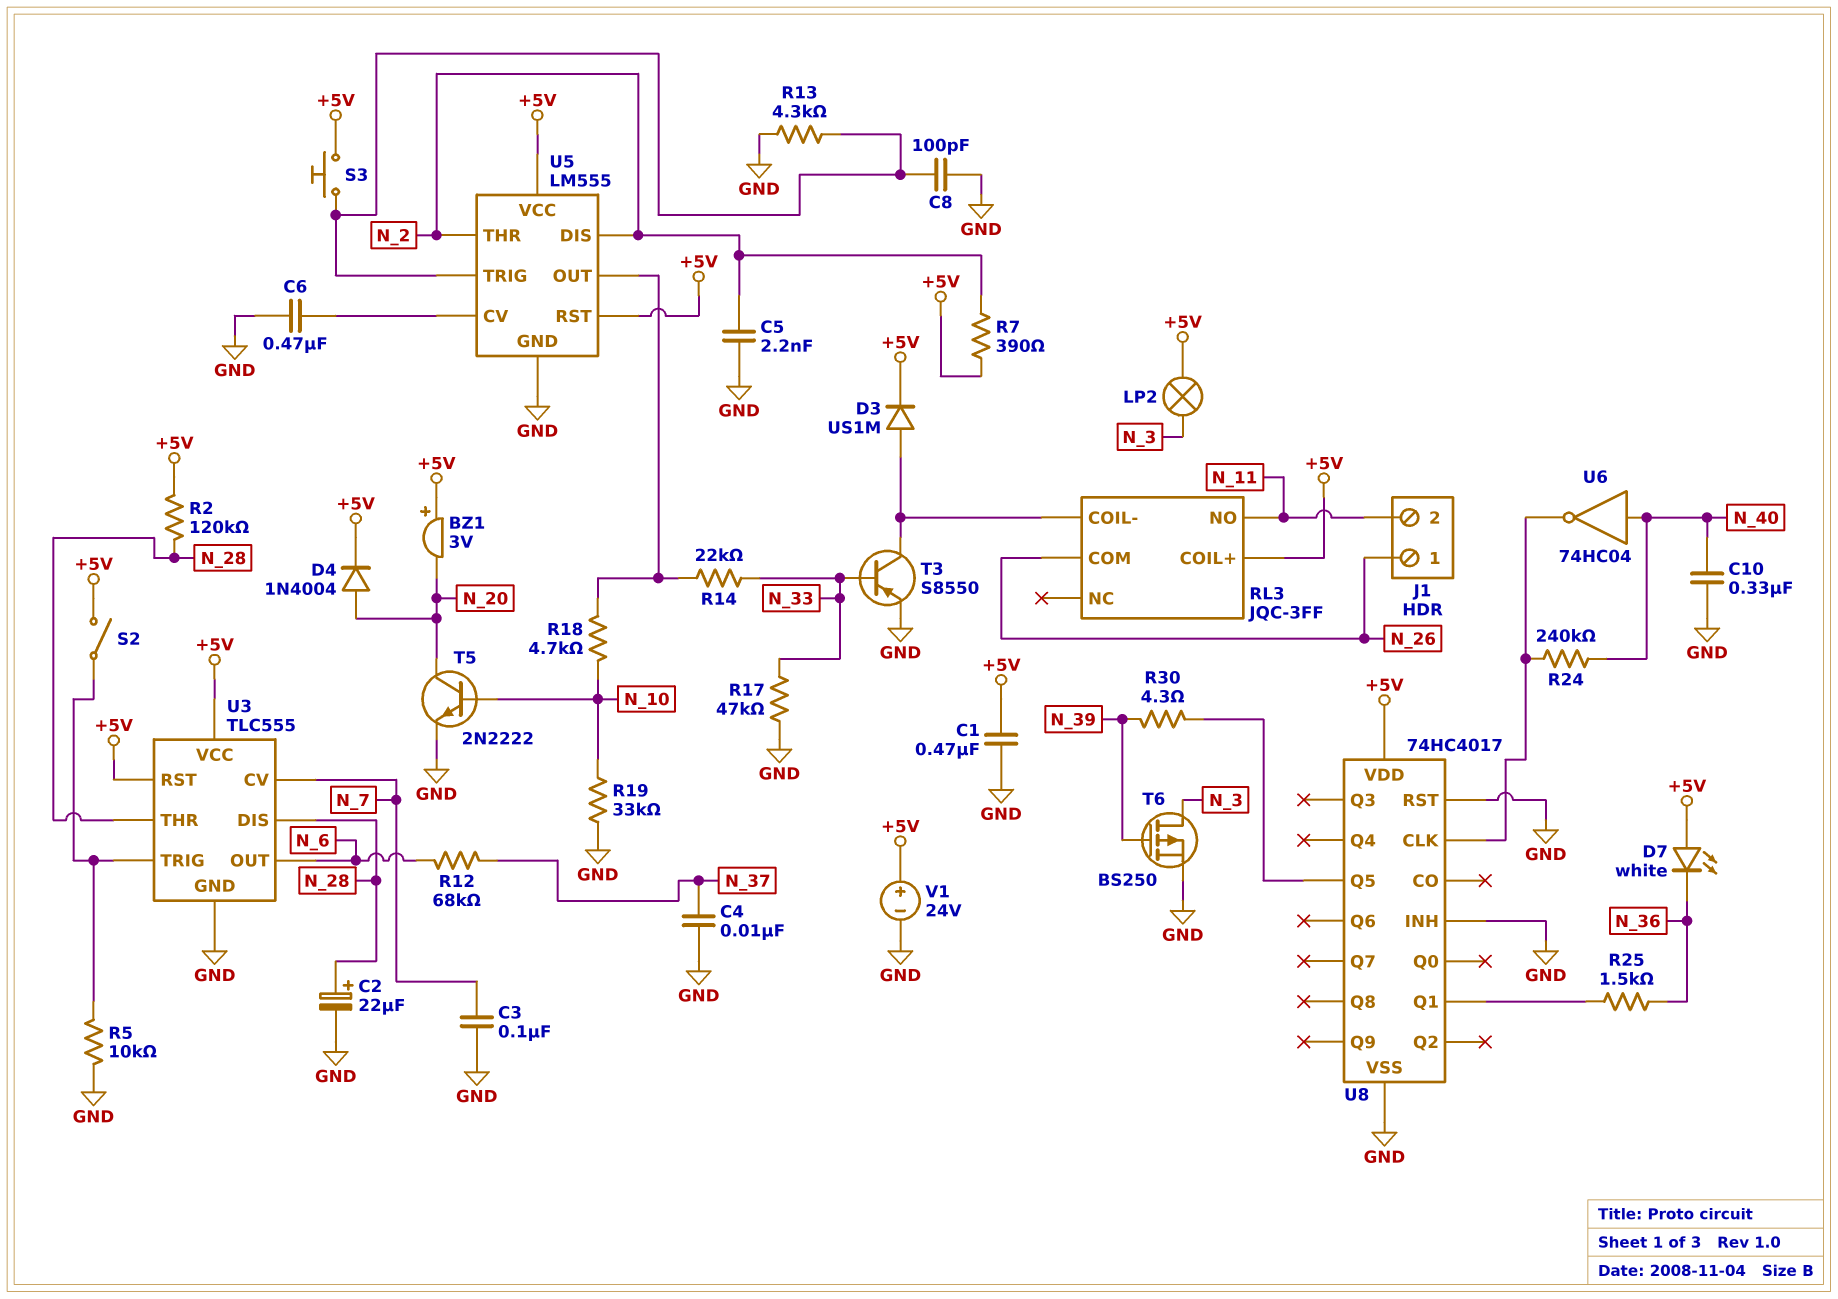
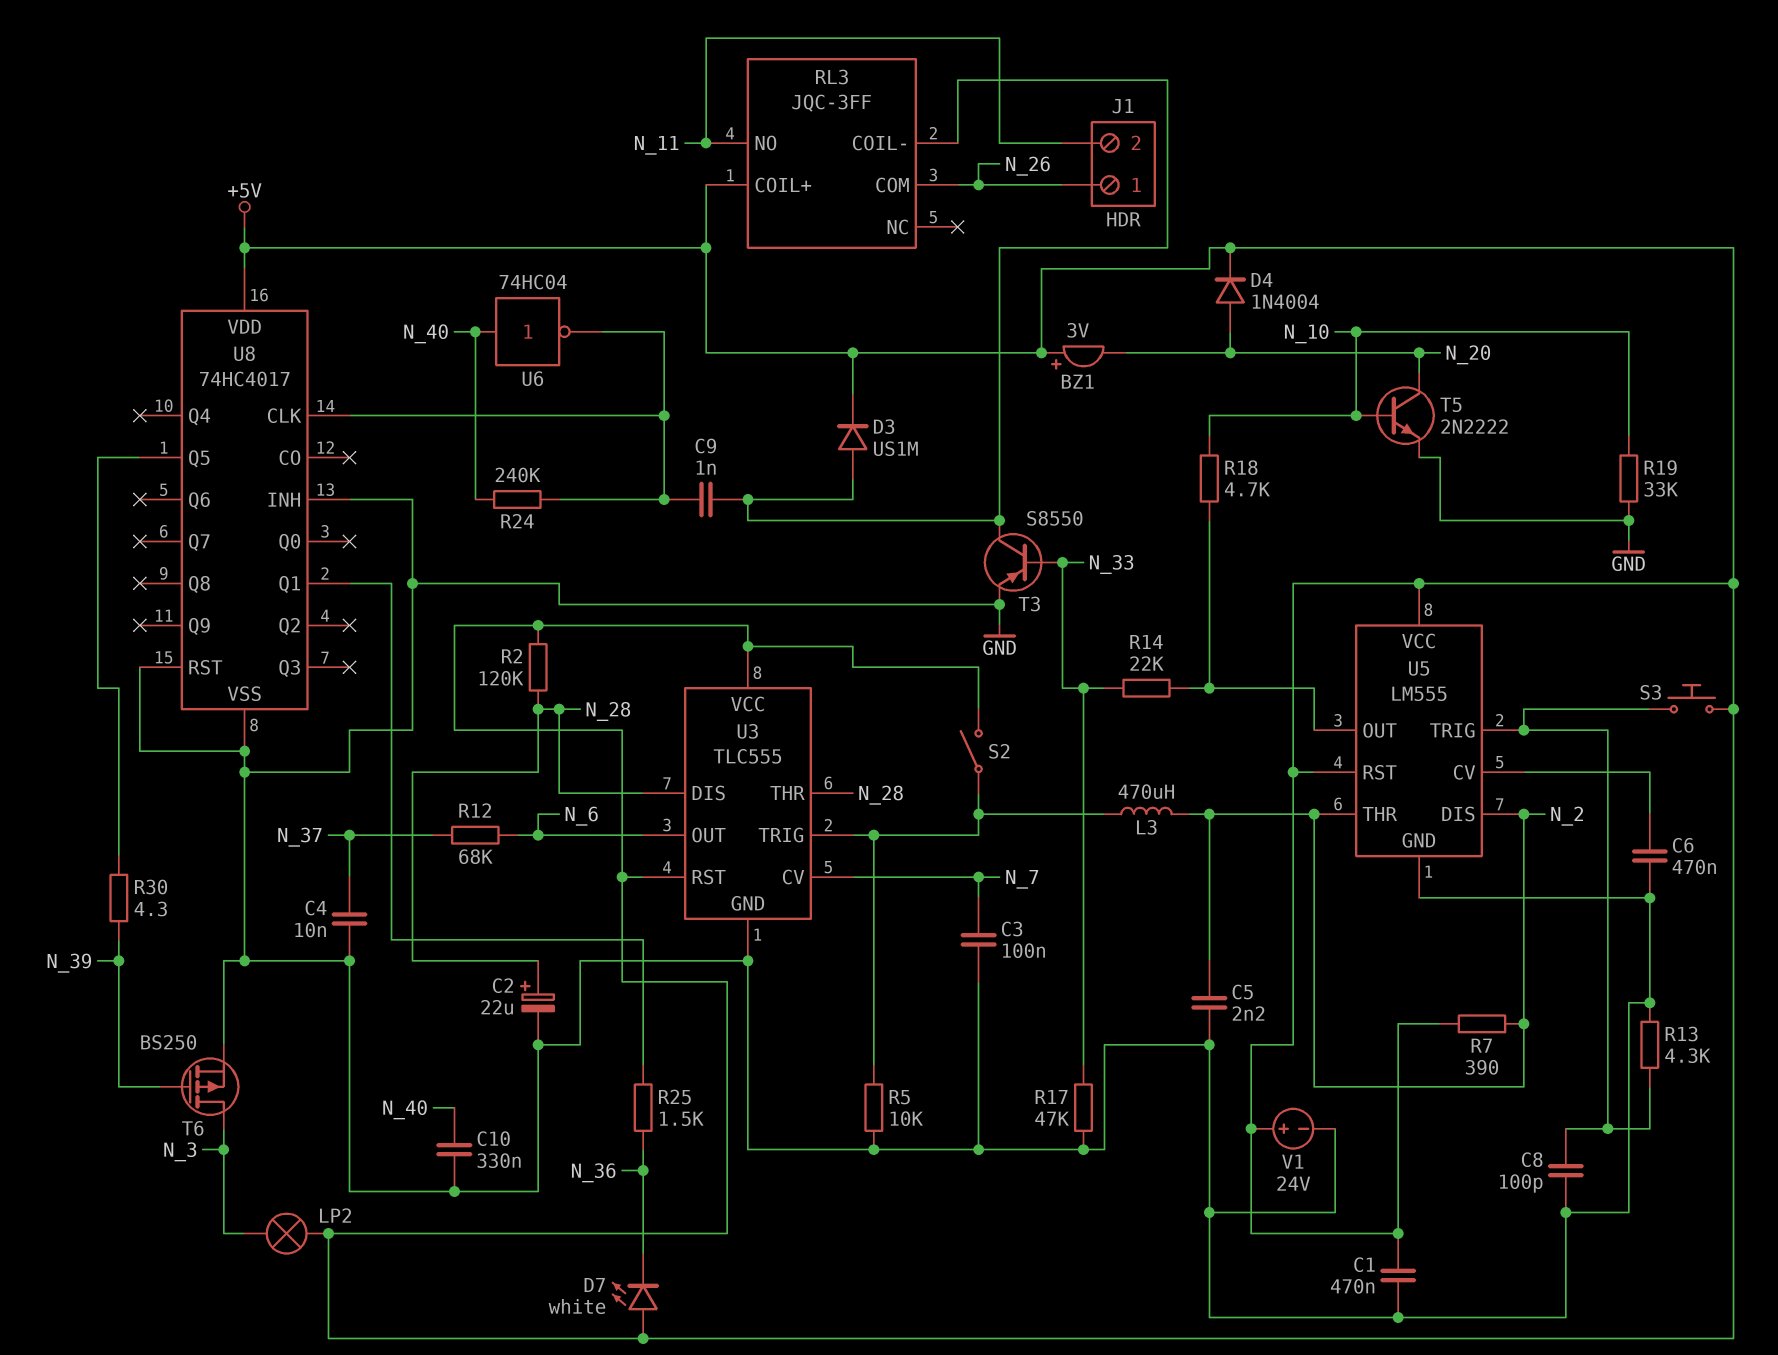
C9: none -> 1nF (RL3/COIL-, U8/CLK)
L3: none -> 470uH (N_2, U3/TRIG)

